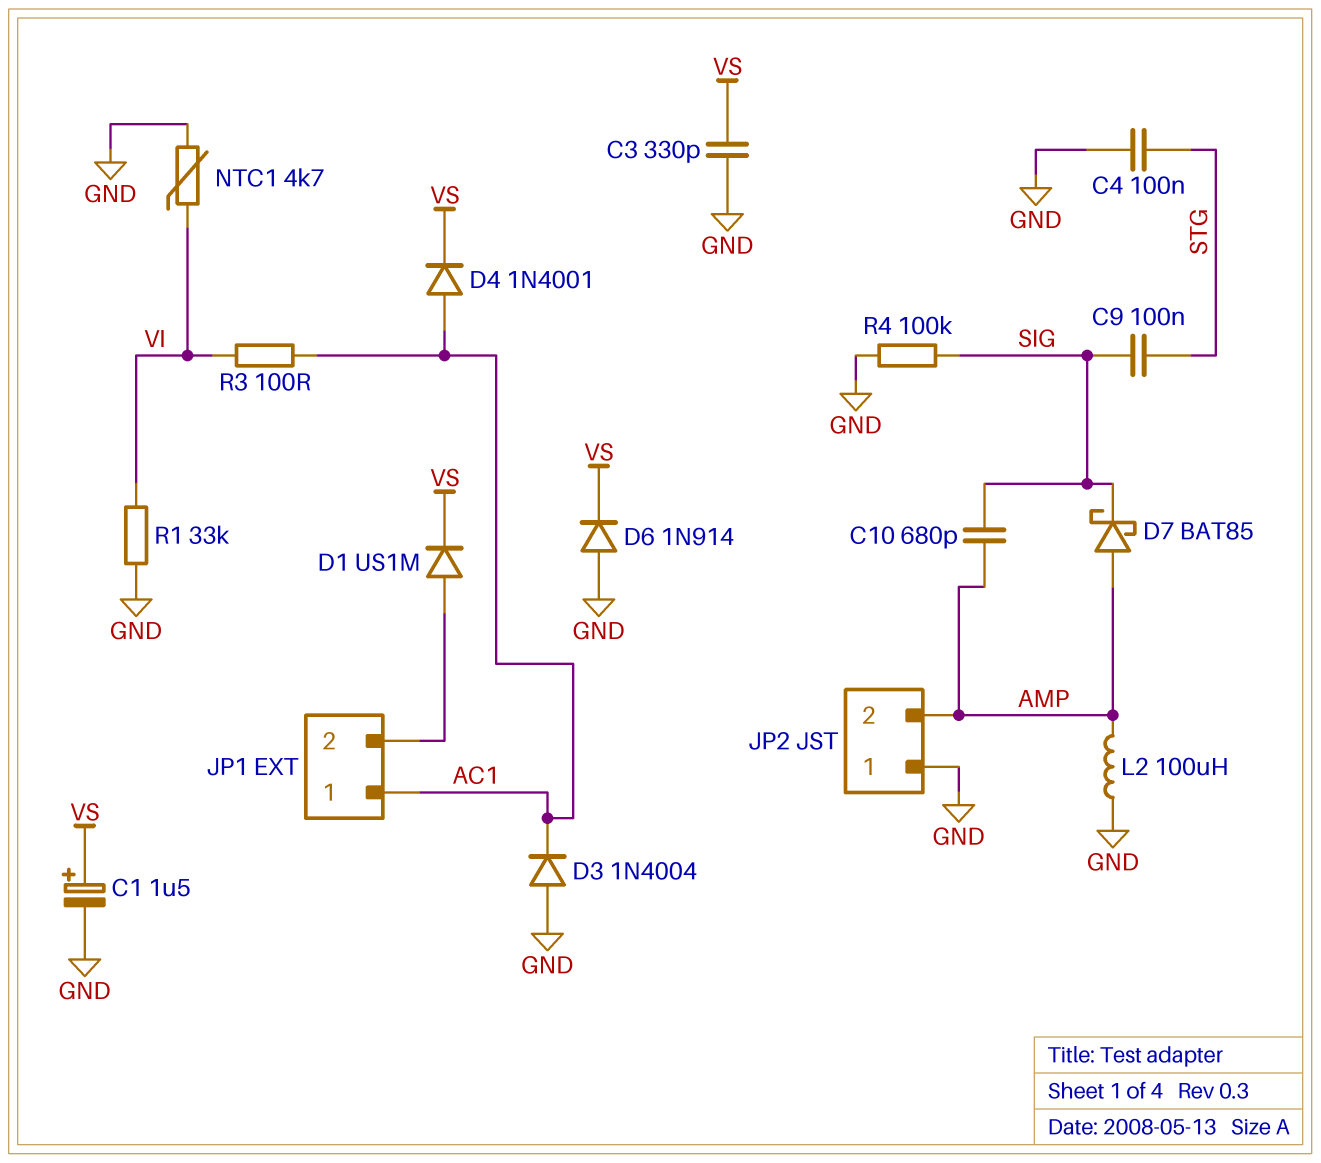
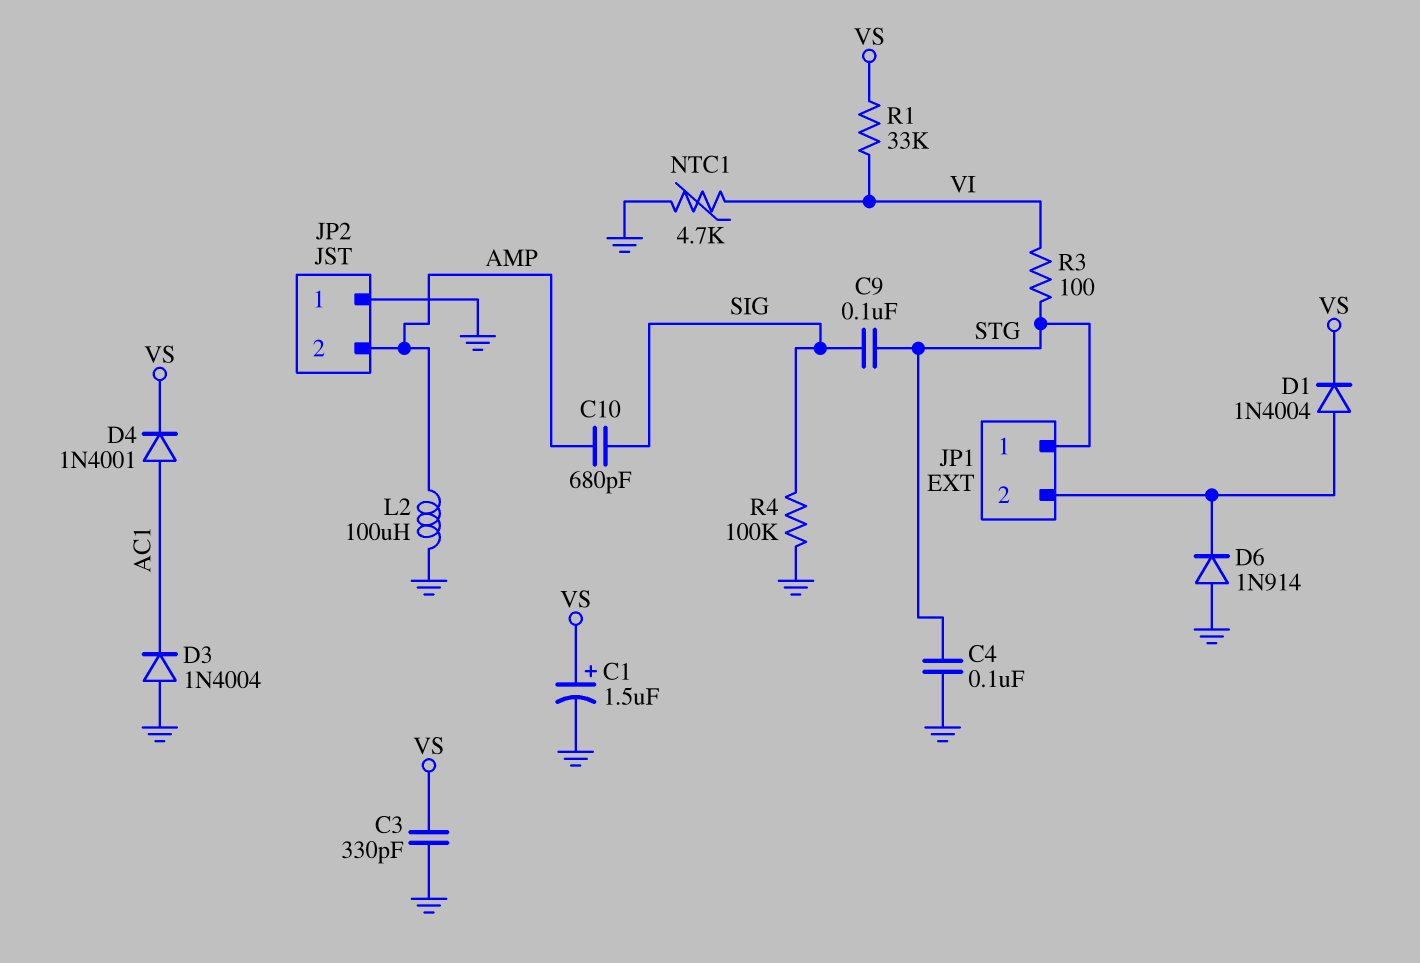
D1: diode US1M (A JP1/2, K VS) -> diode 1N4004 (A JP1/2, K VS)
D6: diode 1N914 (A GND, K VS) -> diode 1N914 (A GND, K JP1/2)
D7: schottky BAT85 (A AMP, K SIG) -> none
JP1 pin 1: AC1 -> STG
R1: 33k (GND, VI) -> 33k (VI, VS)
R3: 100 (AC1, VI) -> 100 (STG, VI)

